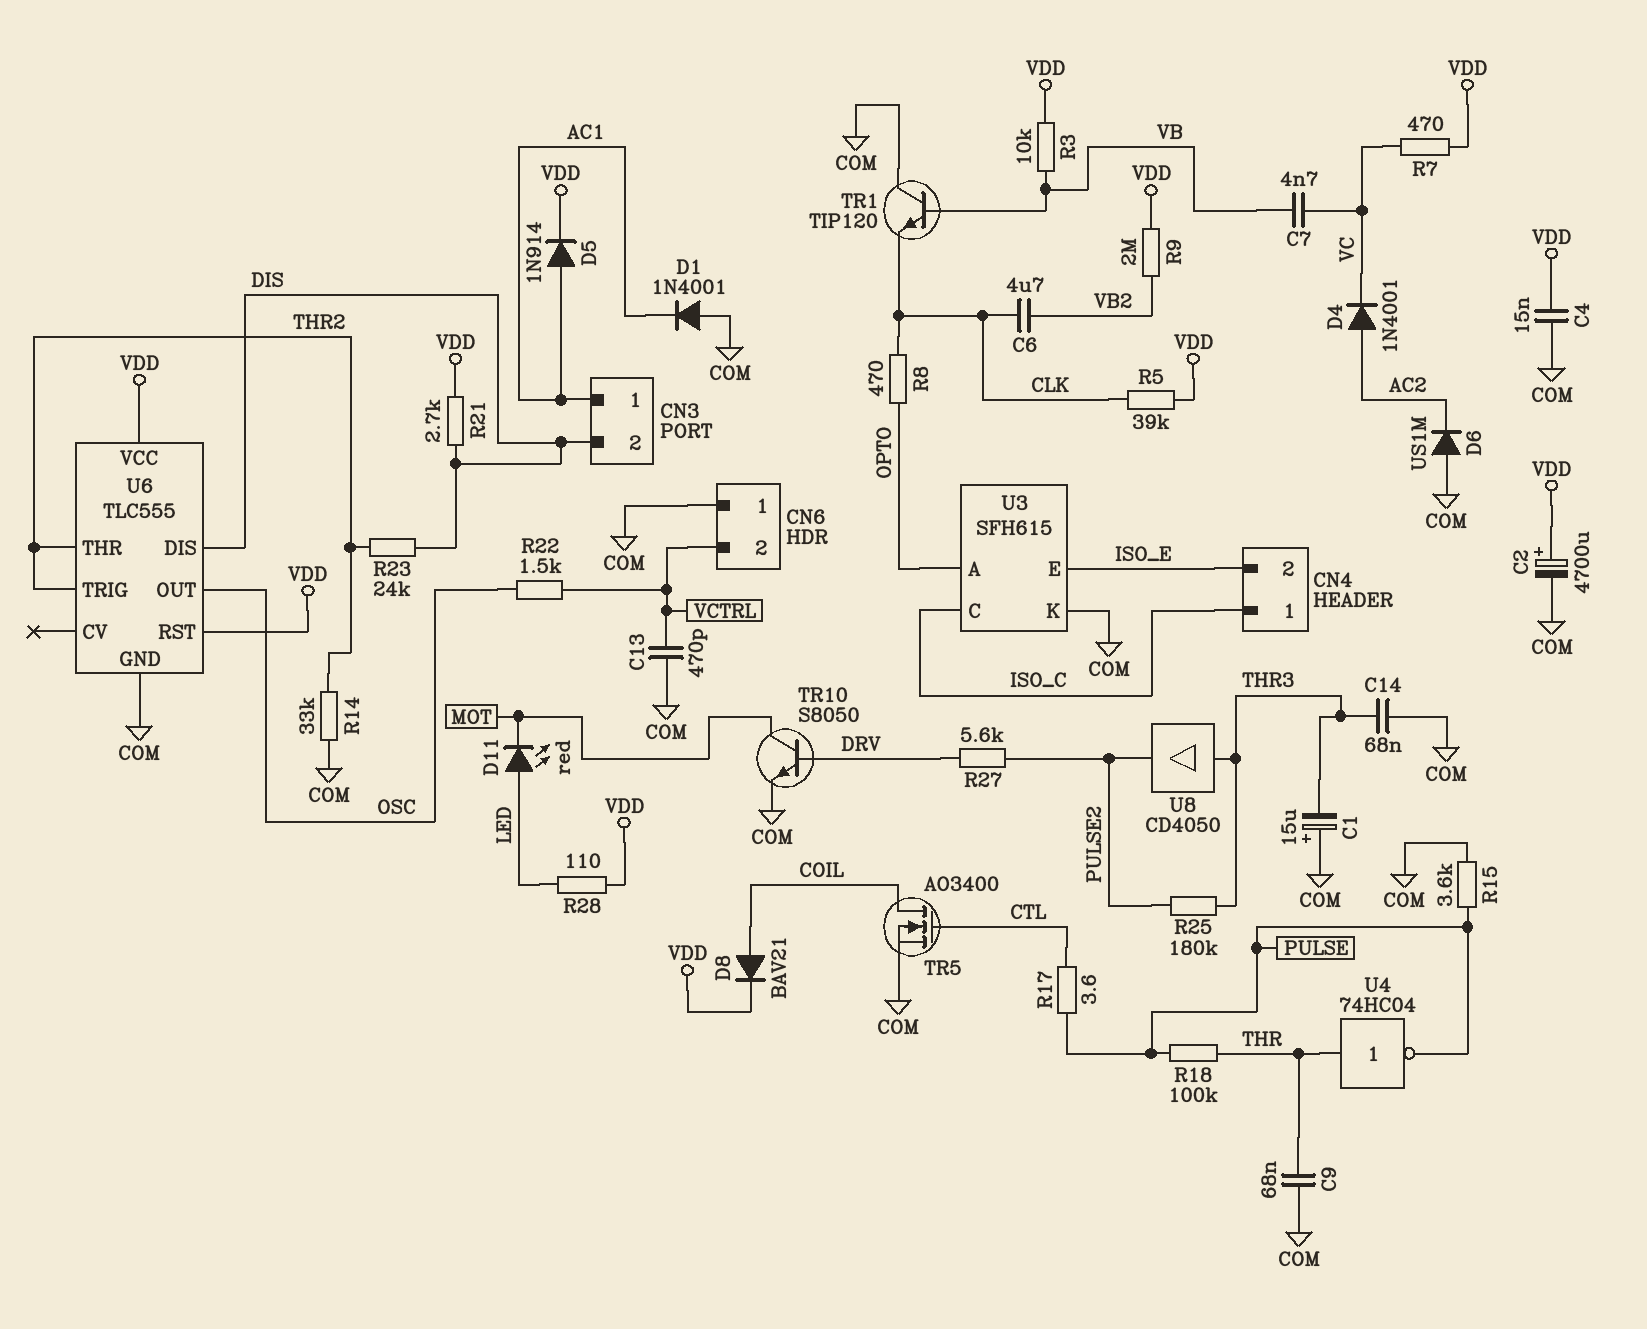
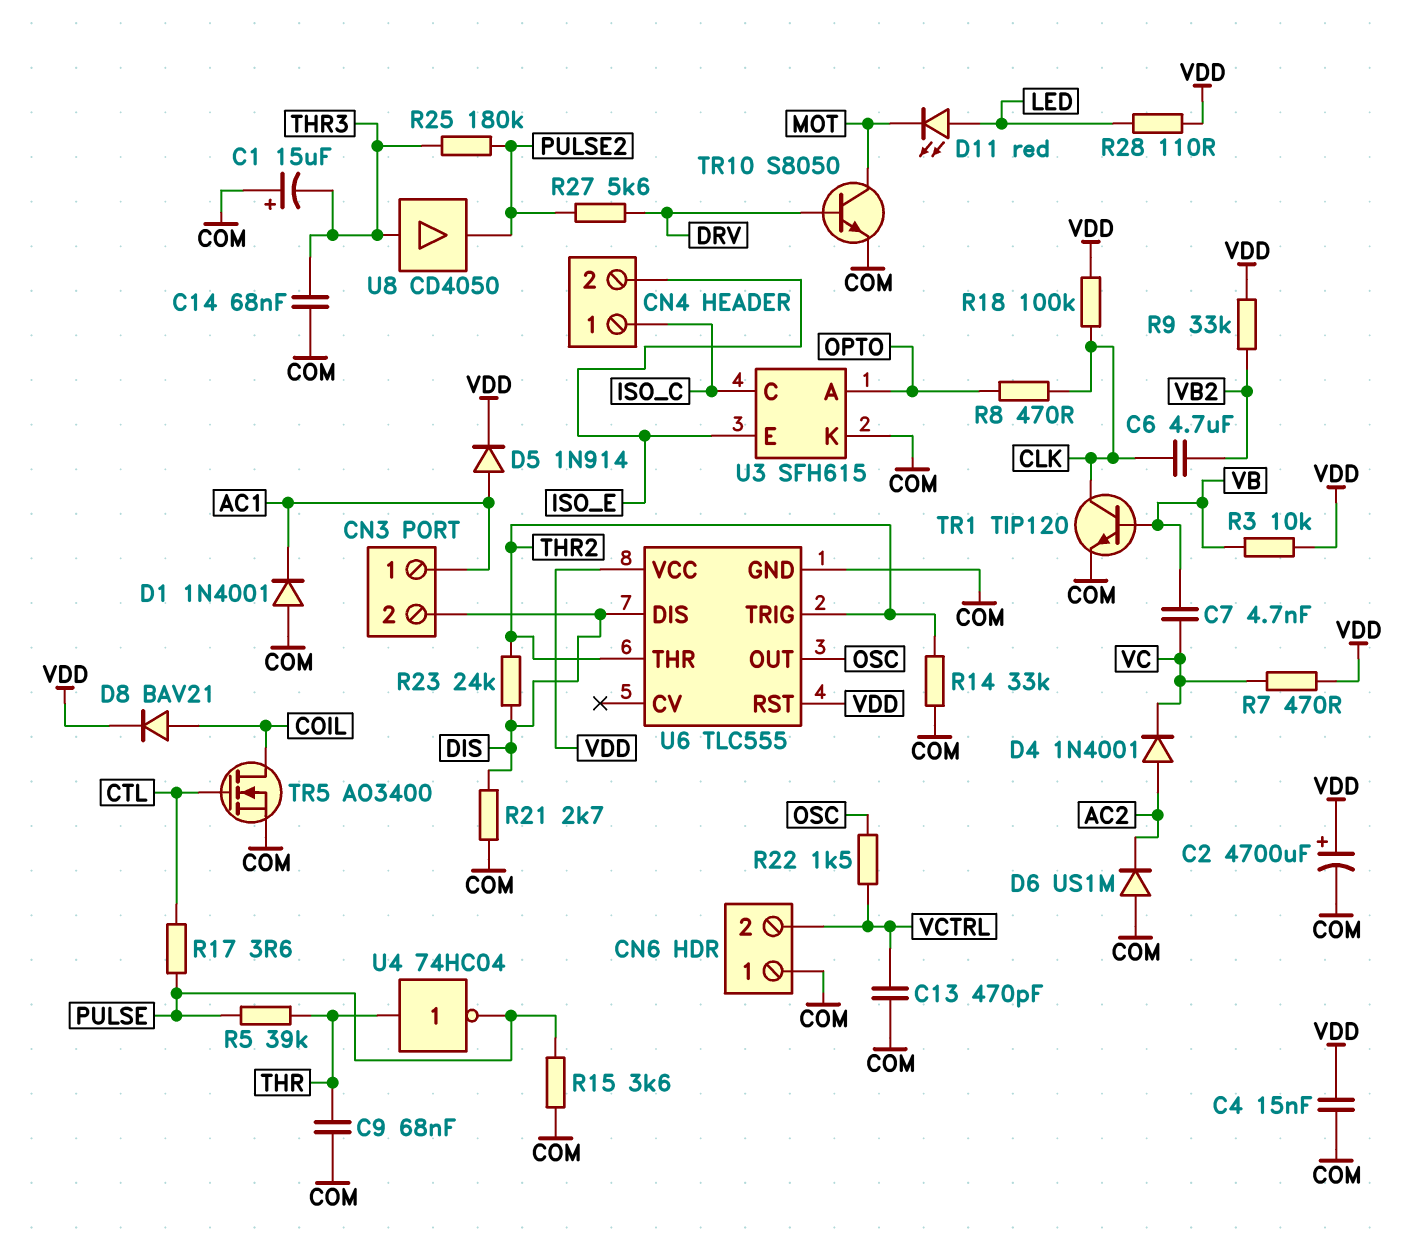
R5: 39k (CLK, VDD) -> 39k (PULSE, THR)
R9: 2M (VB2, VDD) -> 33k (VB2, VDD)
R18: 100k (PULSE, THR) -> 100k (CLK, VDD)
R21: 2.7k (DIS, VDD) -> 2.7k (COM, DIS)
TR1: NPN TIP120 (B VB, C COM, E CLK) -> NPN TIP120 (B VB, C CLK, E COM)

